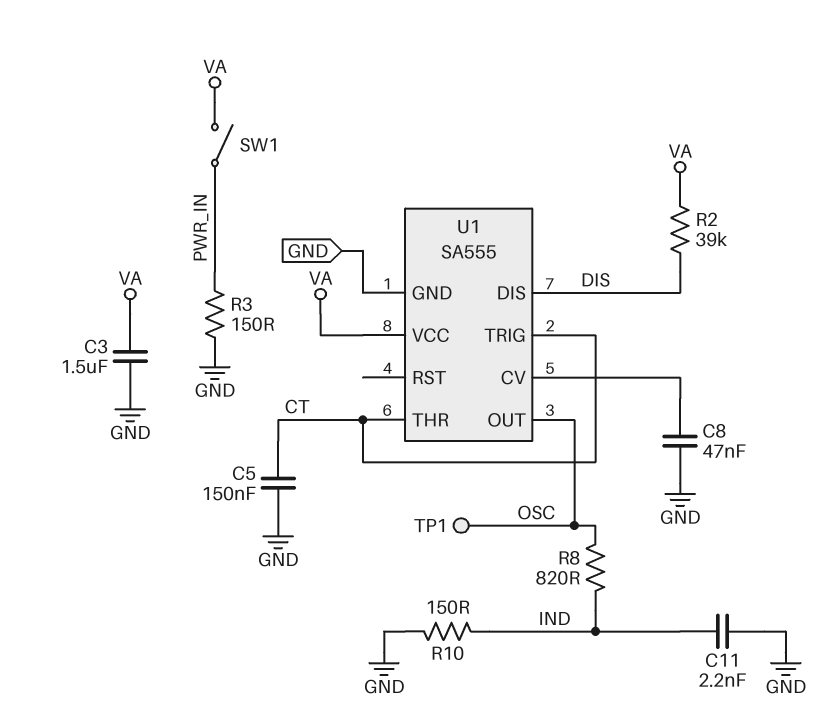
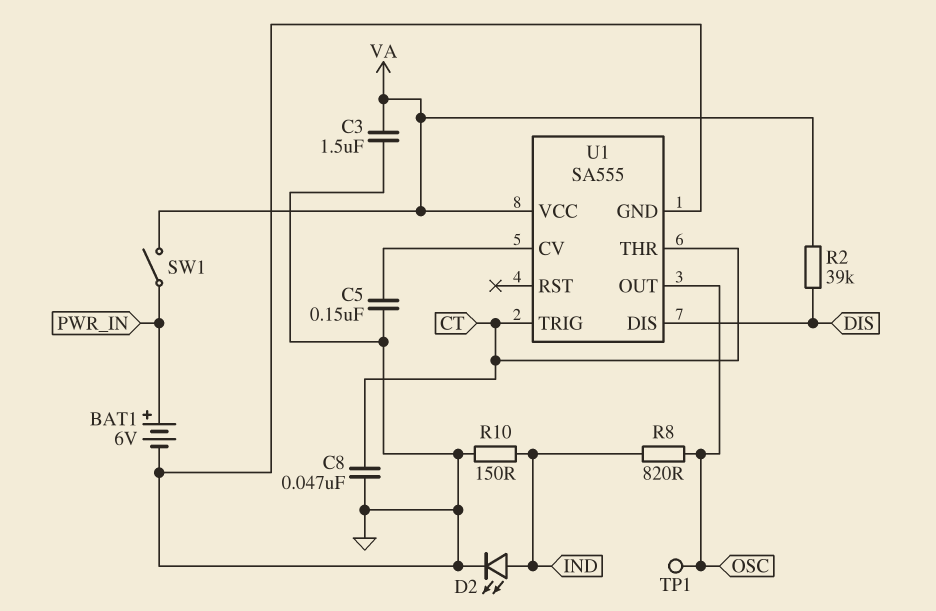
BAT1: none -> 6V (plus PWR_IN, minus GND)
C5: 150nF (CT, GND) -> 150nF (GND, U1/CV)
C8: 47nF (GND, U1/CV) -> 47nF (CT, GND)
C11: 2.2nF (GND, IND) -> none
D2: none -> LED (A IND, K GND)
R3: 150 (GND, PWR_IN) -> none

